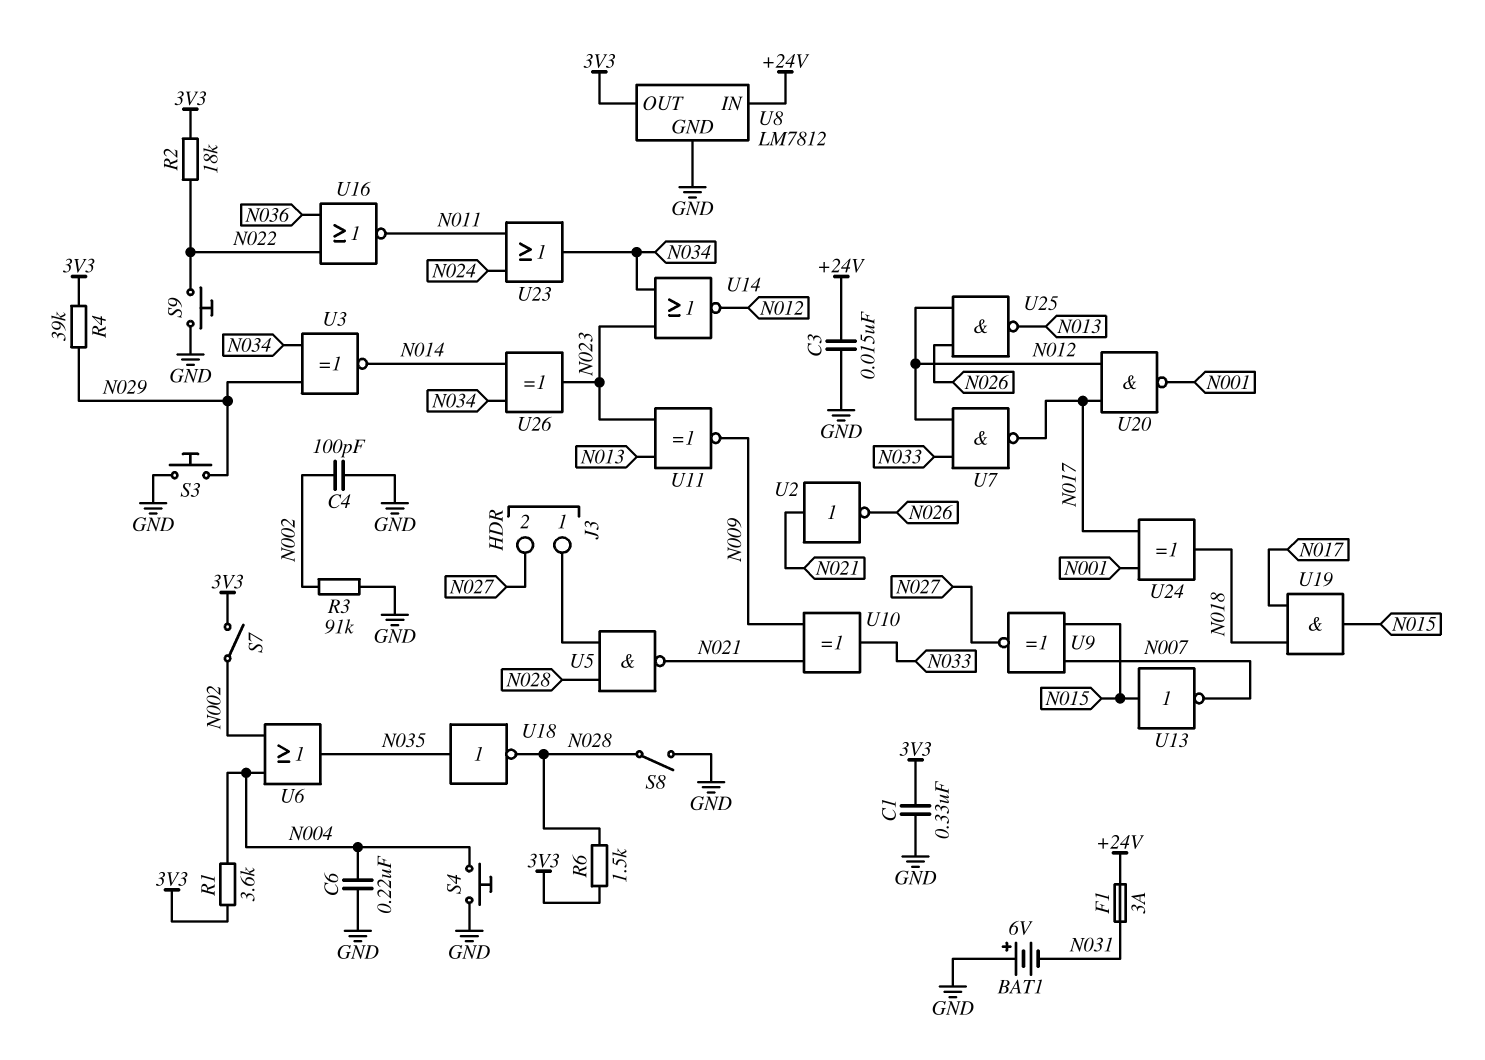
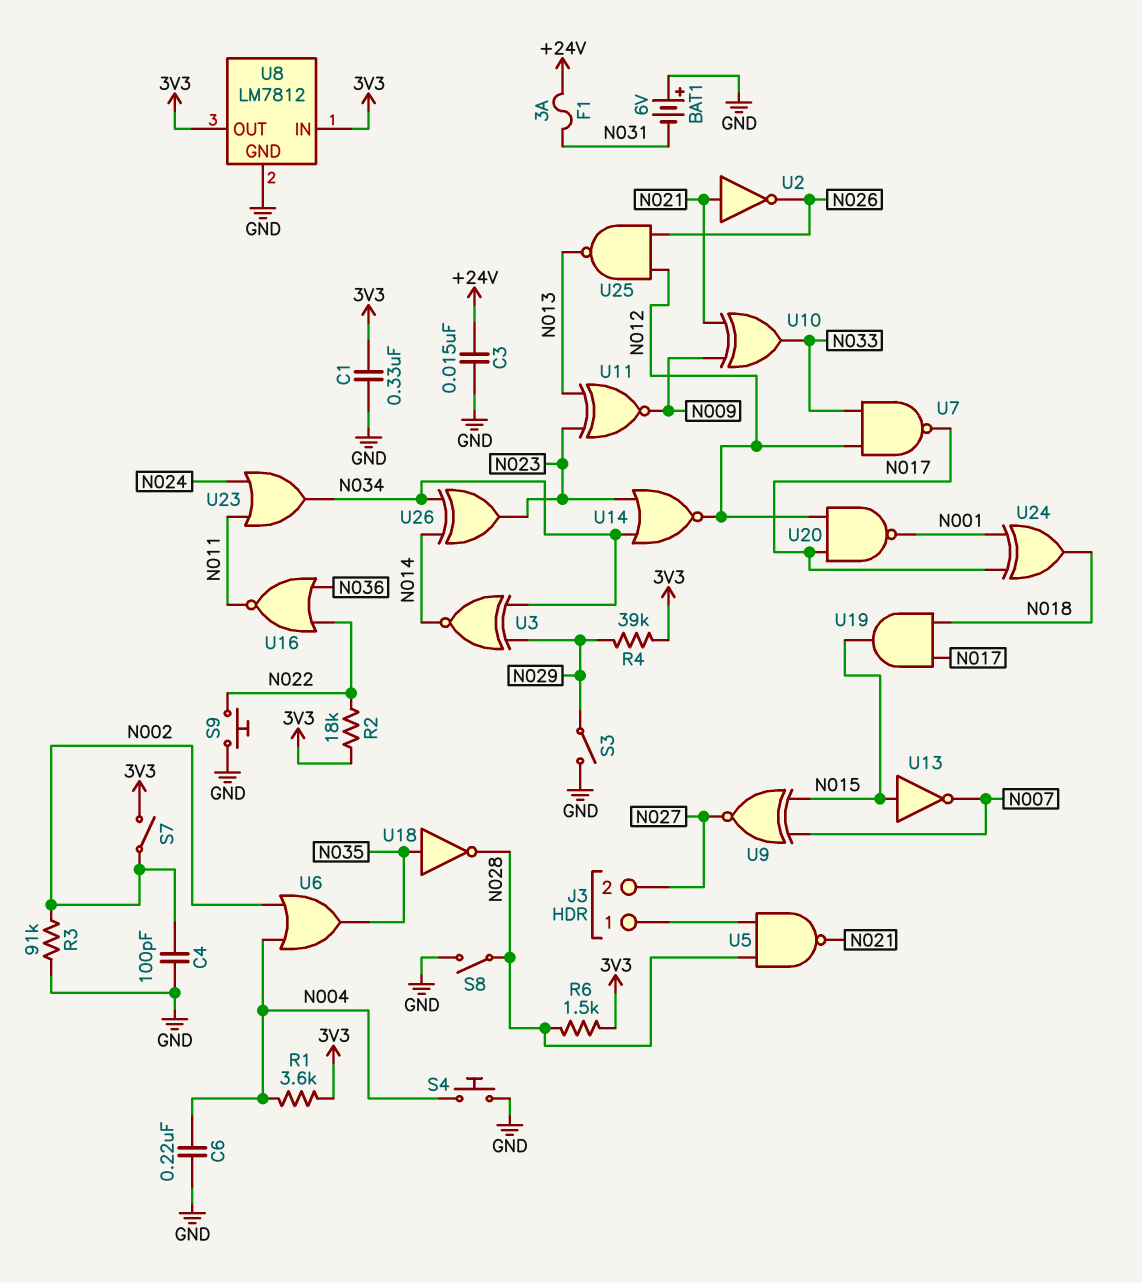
S3: button (GND, N029) -> switch (GND, N029)
U8 pin IN: +24V -> 3V3

